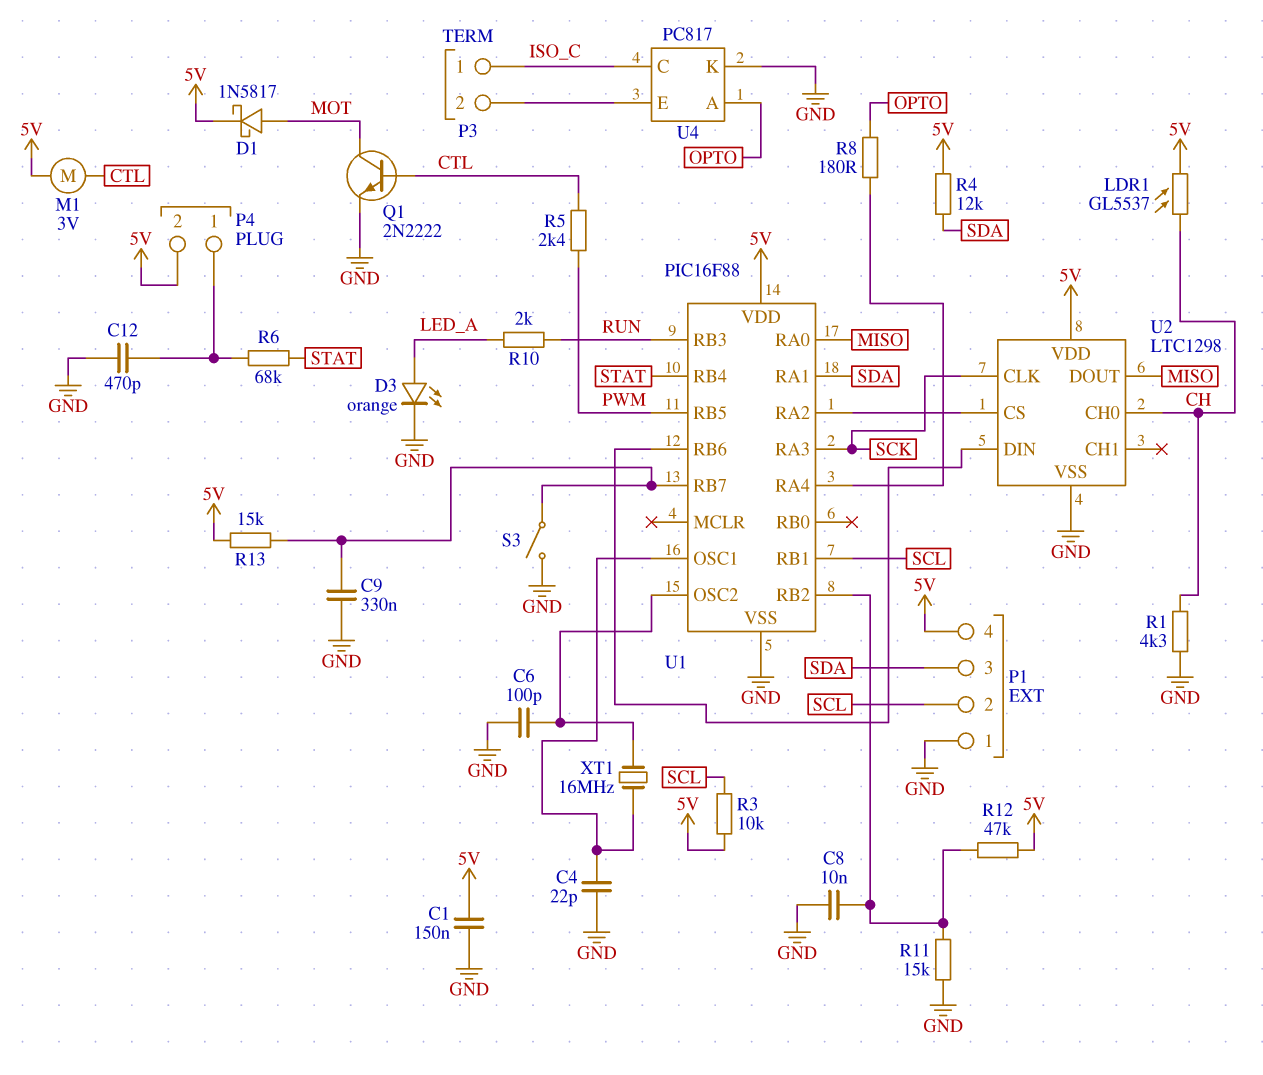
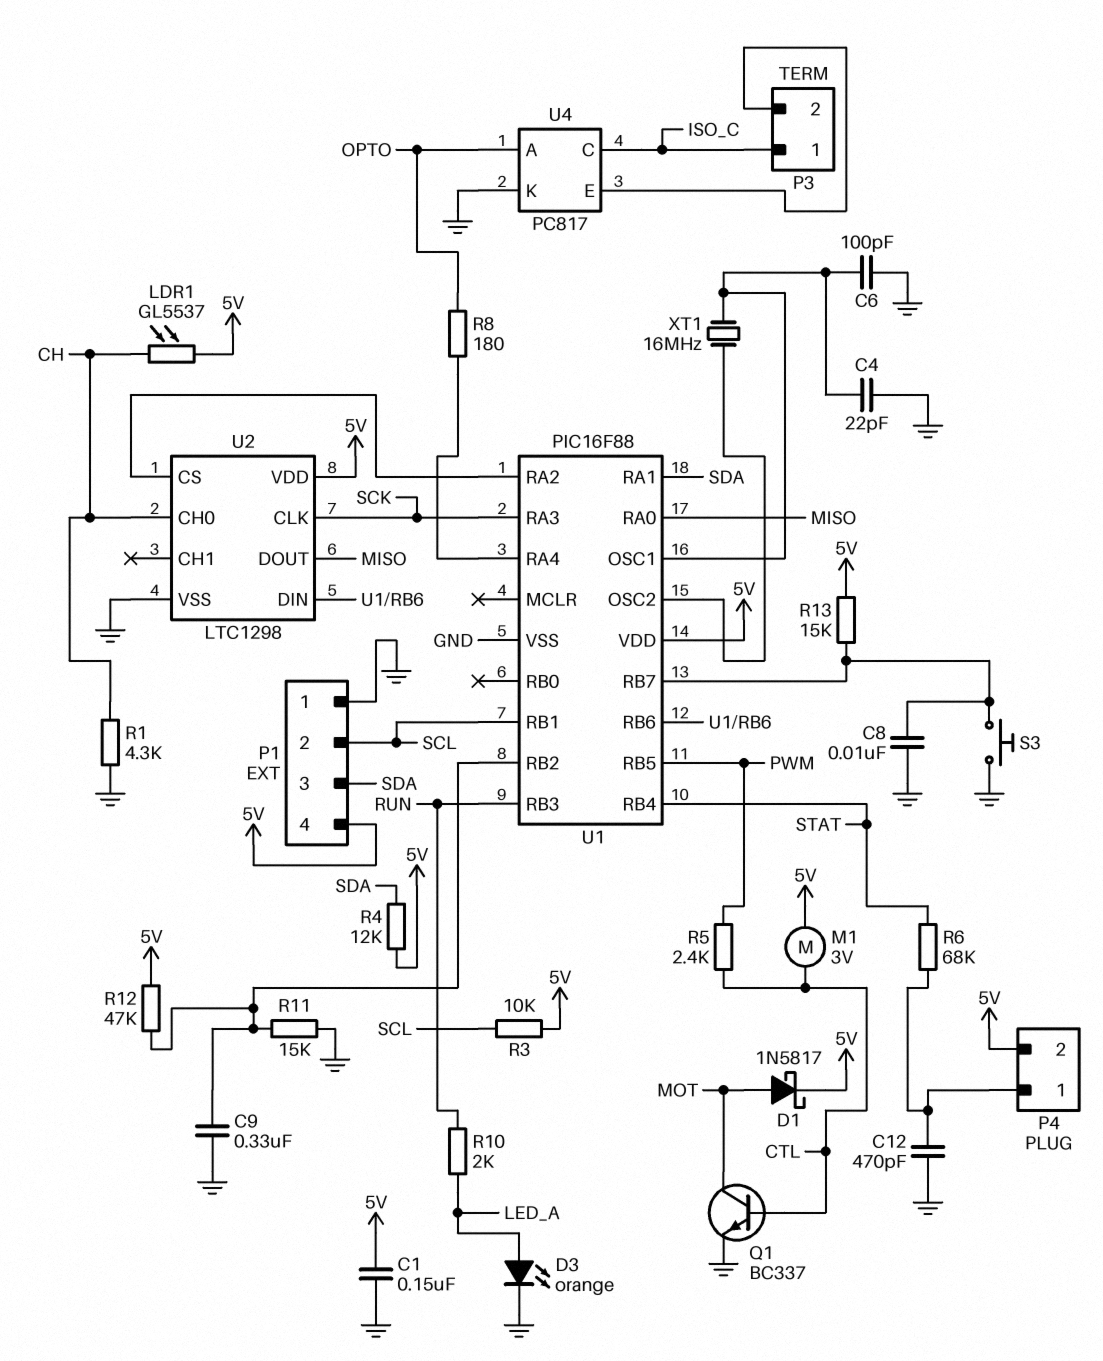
C6: 100pF (GND, U1/OSC2) -> 100pF (GND, U1/OSC1)
C8: 10nF (GND, U1/RB2) -> 10nF (GND, U1/RB7)
C9: 330nF (GND, U1/RB7) -> 330nF (GND, U1/RB2)
Q1: NPN 2N2222 (B CTL, C MOT, E GND) -> NPN BC337 (B CTL, C MOT, E GND)
S3: switch (GND, U1/RB7) -> button (GND, U1/RB7)

